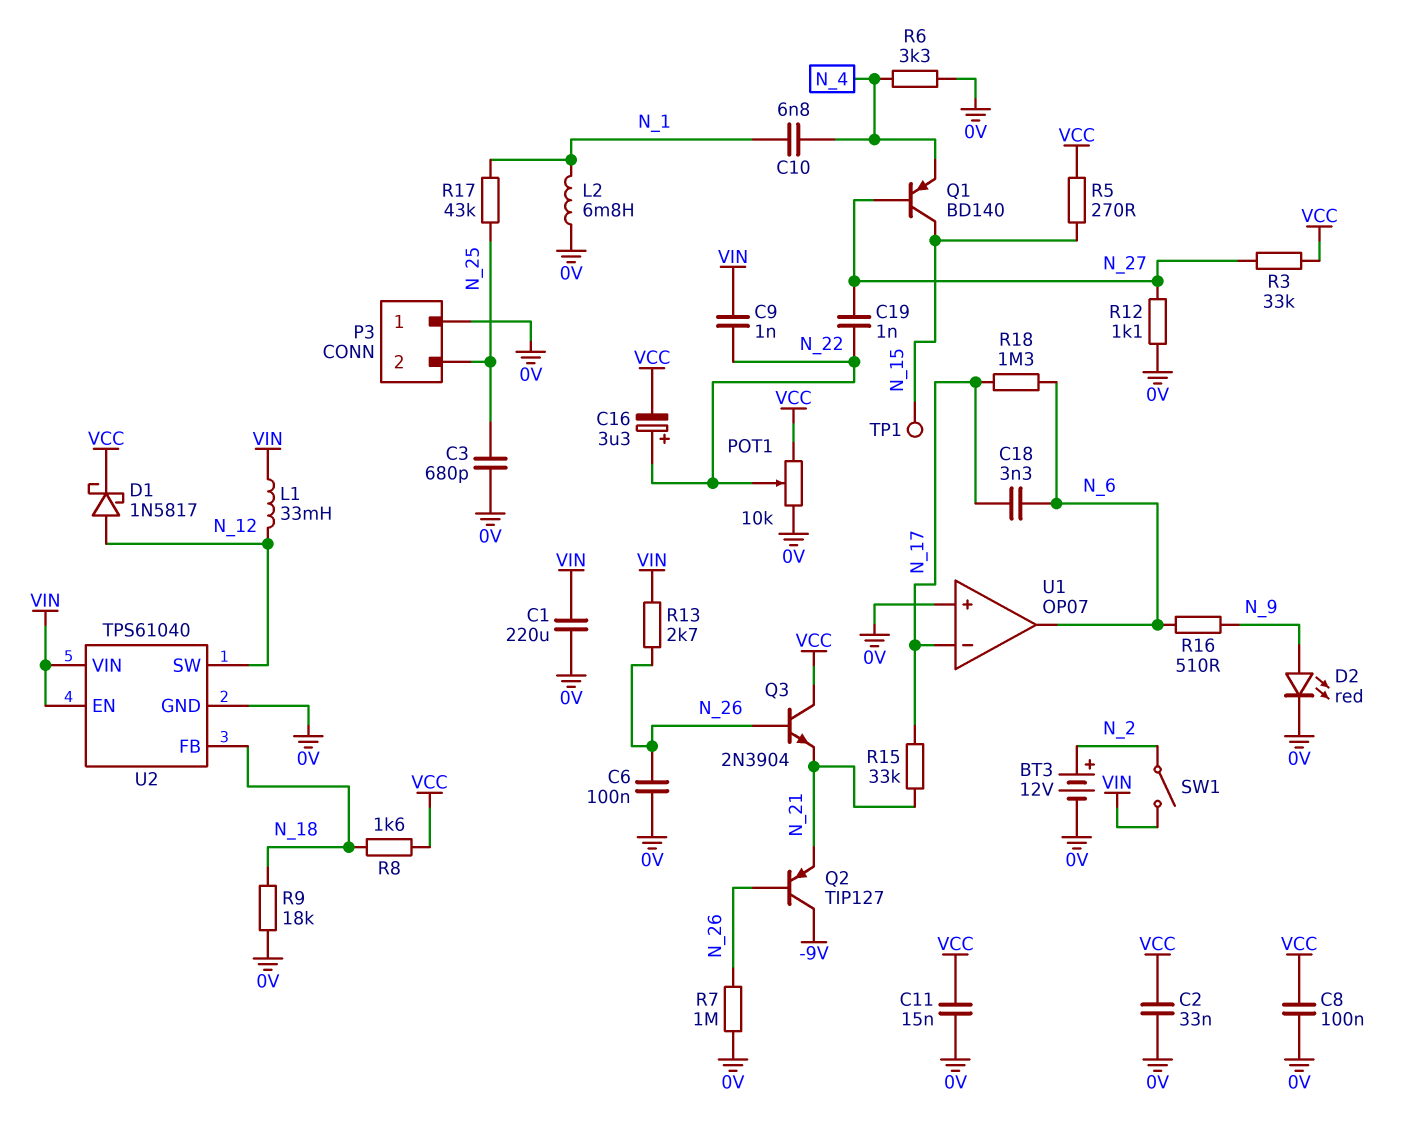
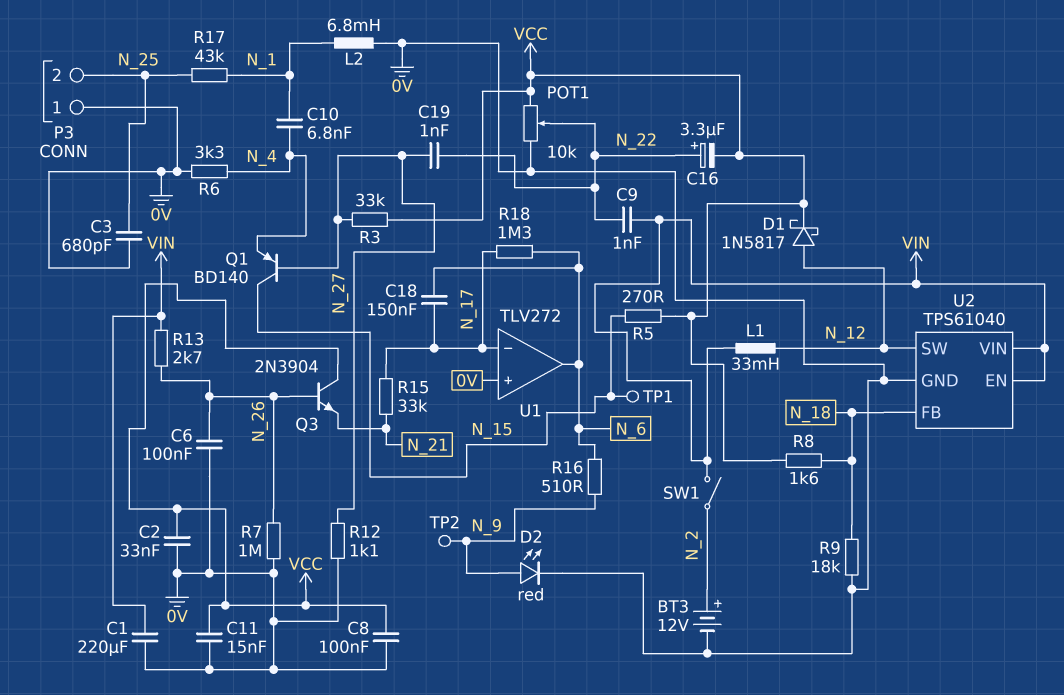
C18: 3.3nF (N_6, N_17) -> 150nF (N_6, N_17)
Q2: PNP TIP127 (B N_26, C -9V, E N_21) -> none
TP2: none -> test point (N_9)
U1: OP07 -> TLV272

